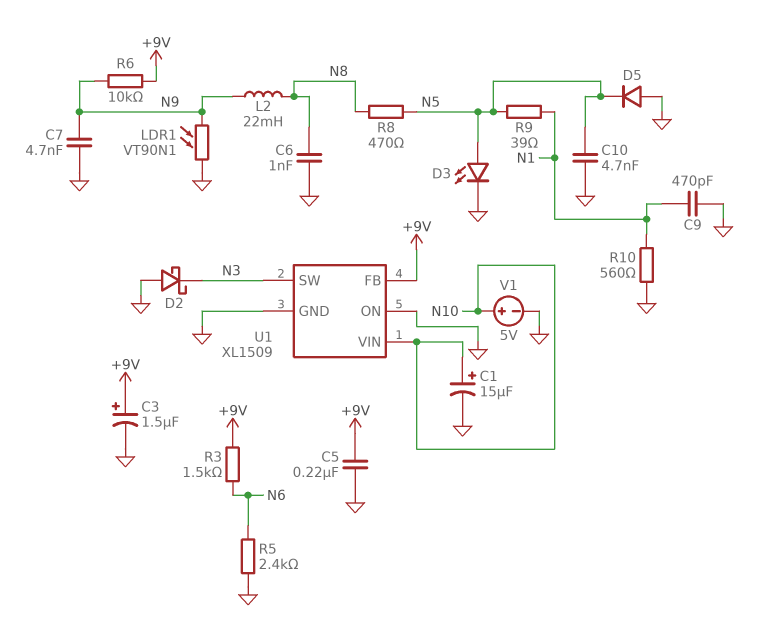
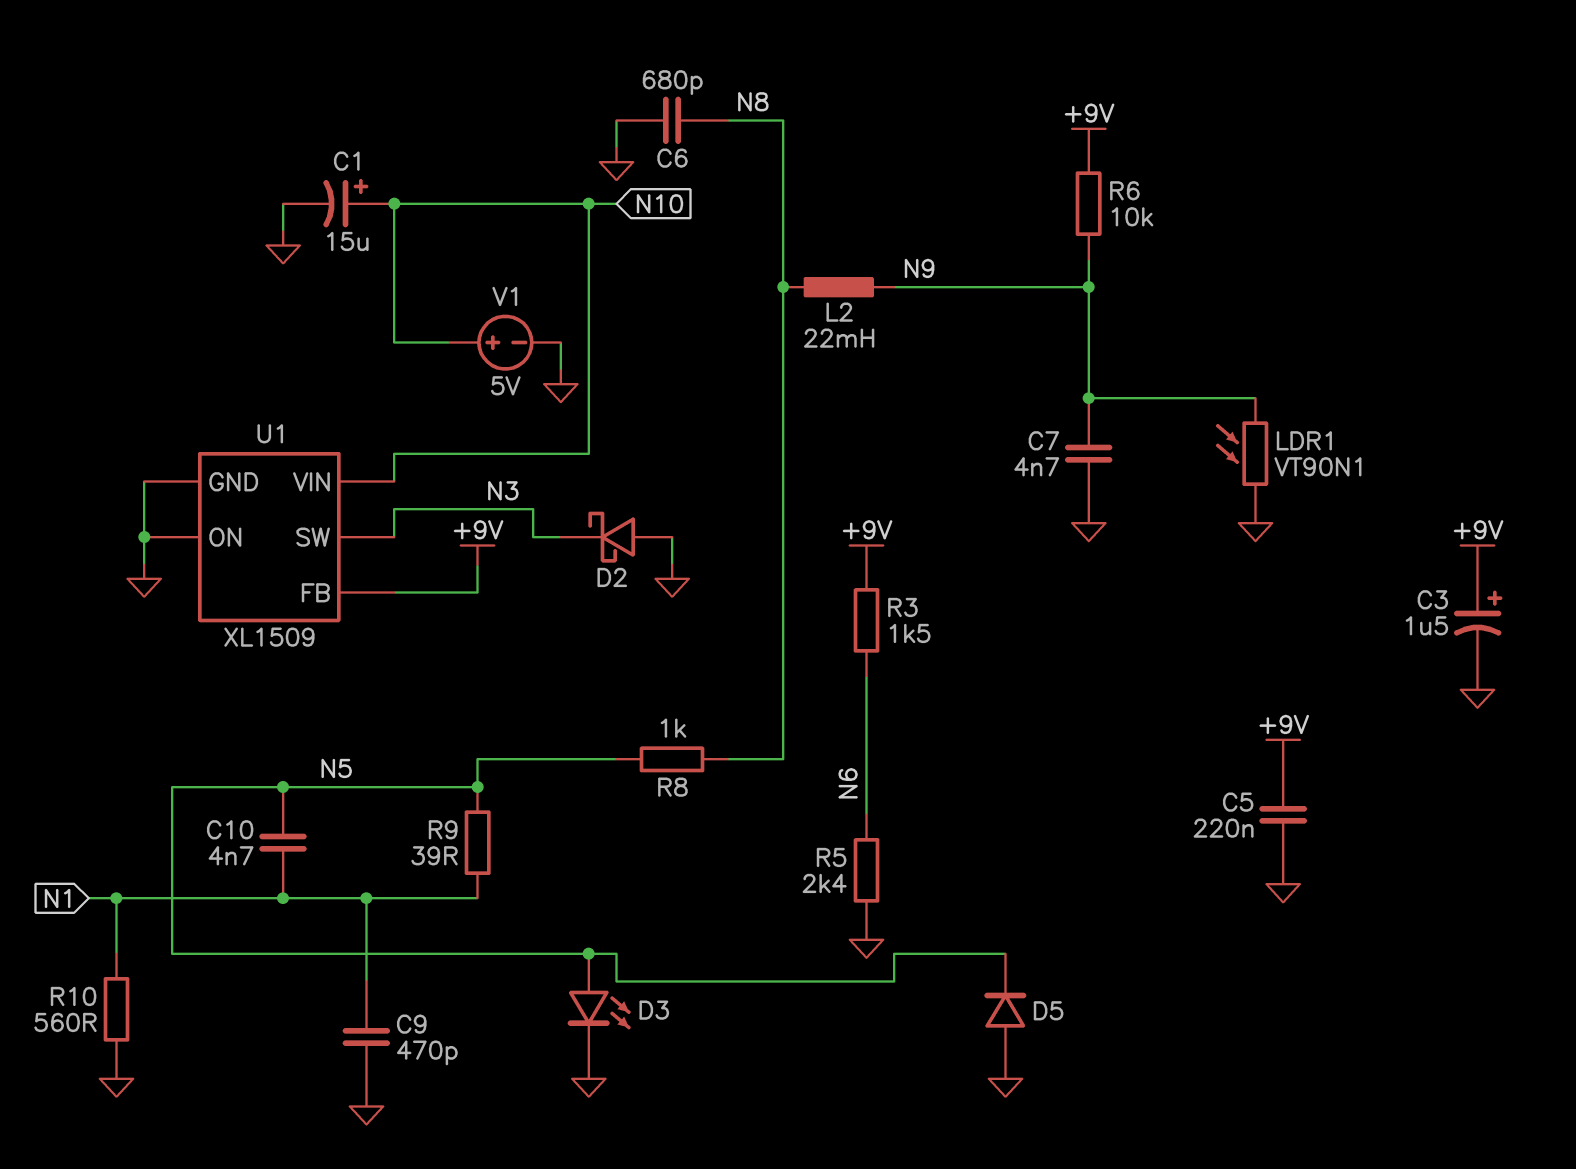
C6: 1nF (GND, N8) -> 680pF (GND, N8)
C10: 4.7nF (GND, N5) -> 4.7nF (N1, N5)
R8: 470 (N5, N8) -> 1k (N5, N8)

